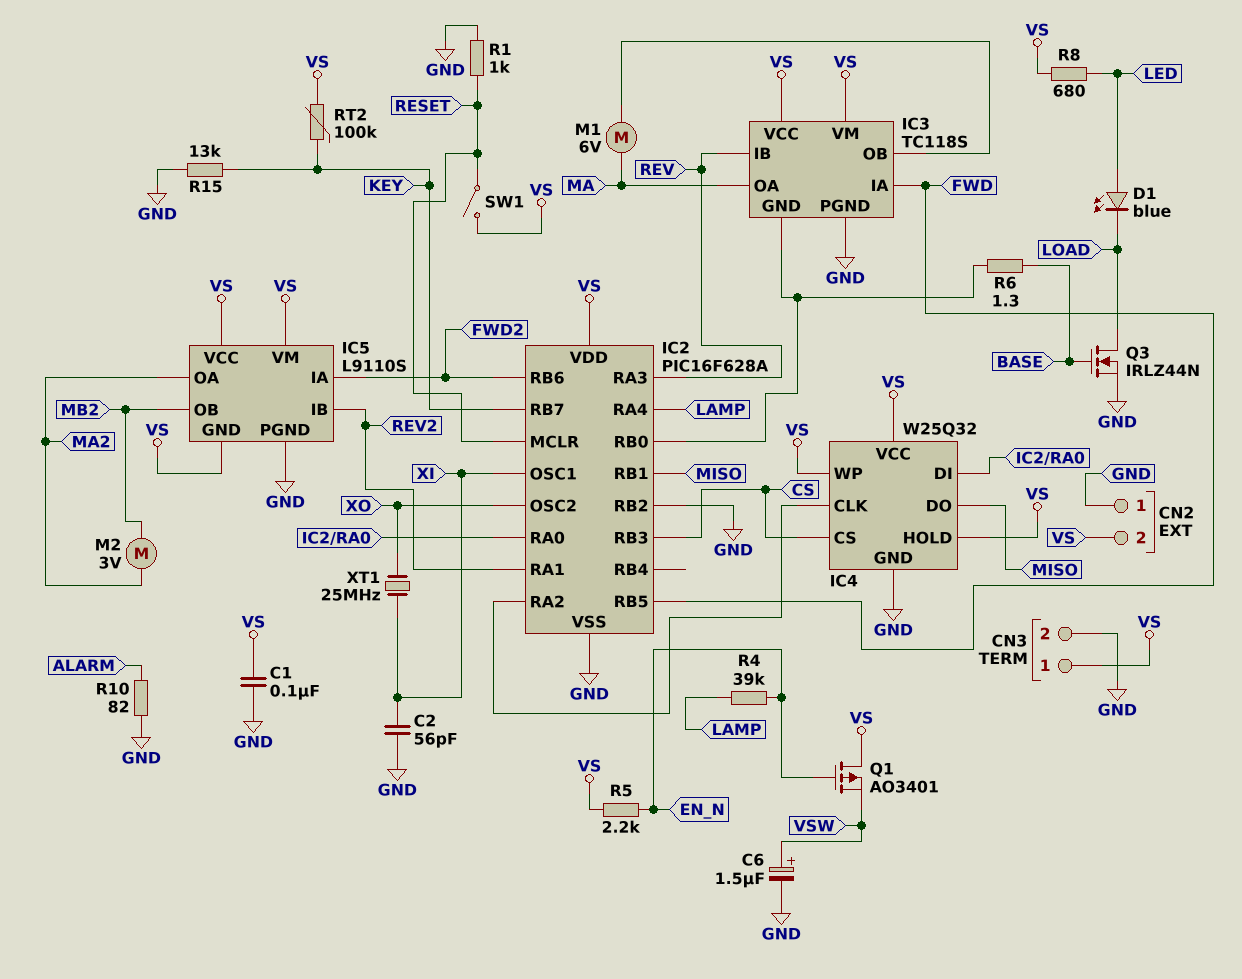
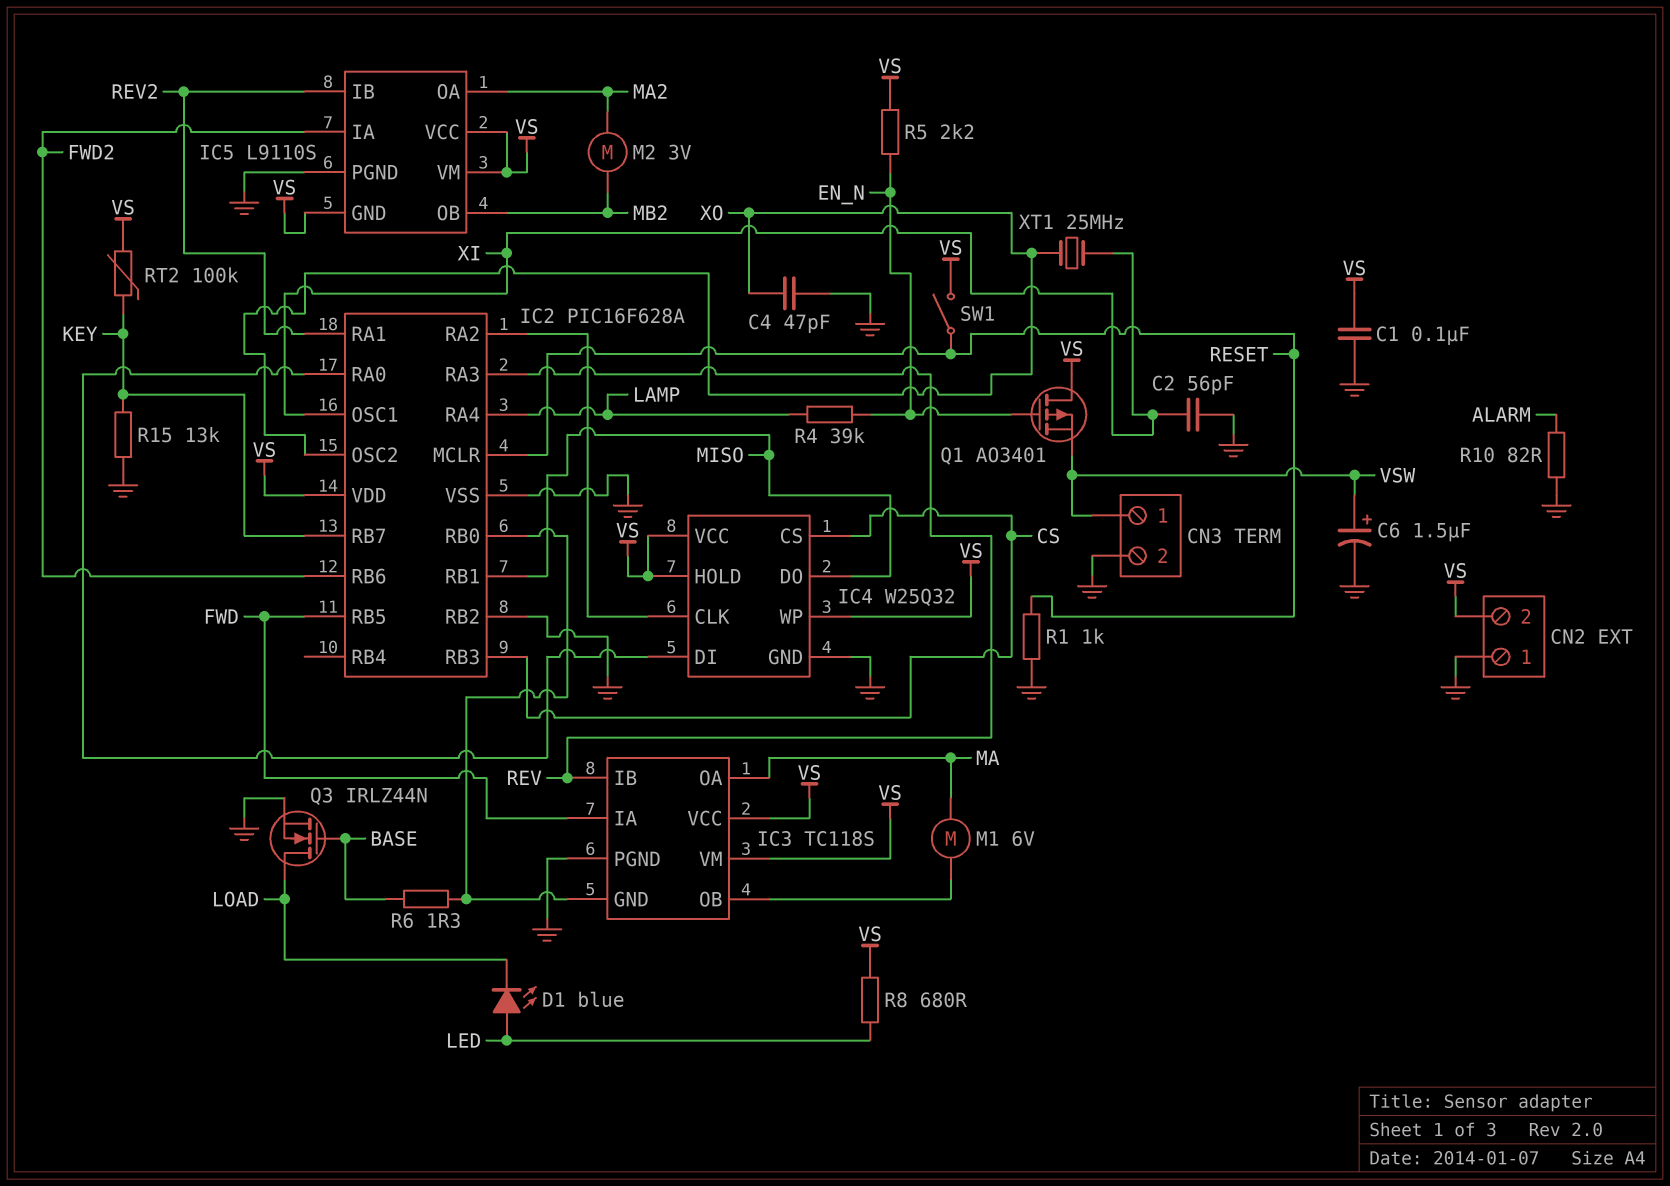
C4: none -> 47pF (GND, XO)
CN3 pin 1: VS -> VSW

